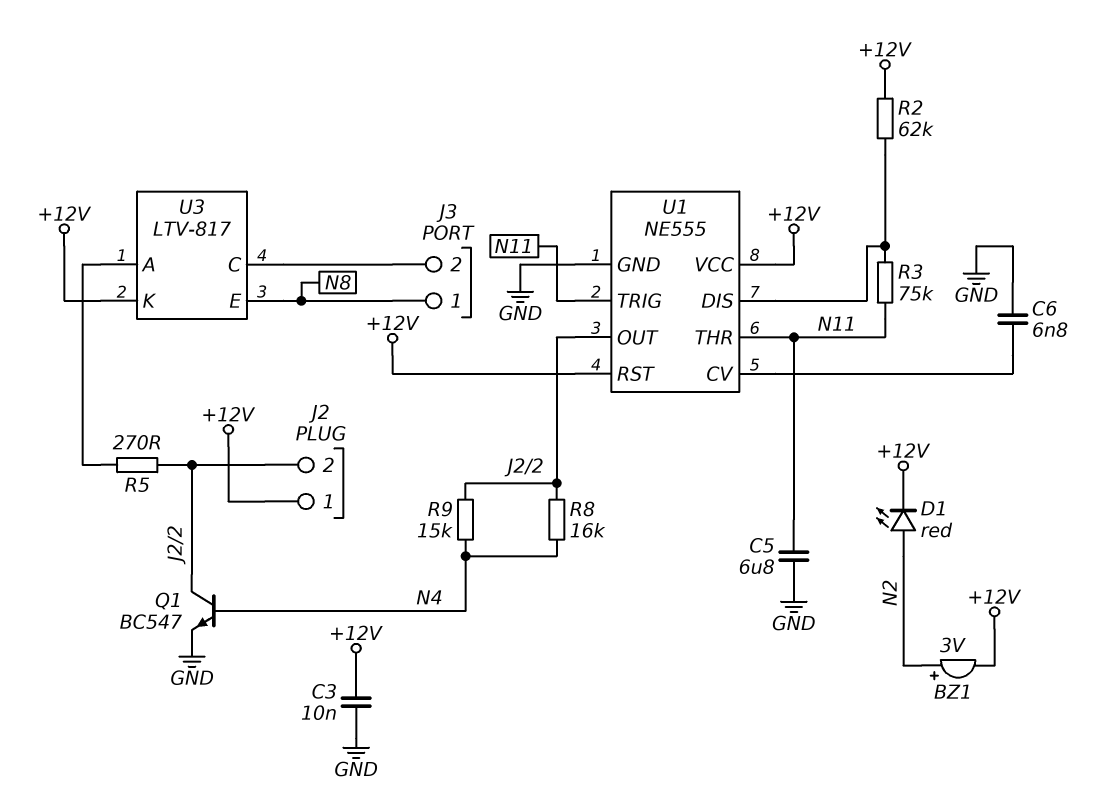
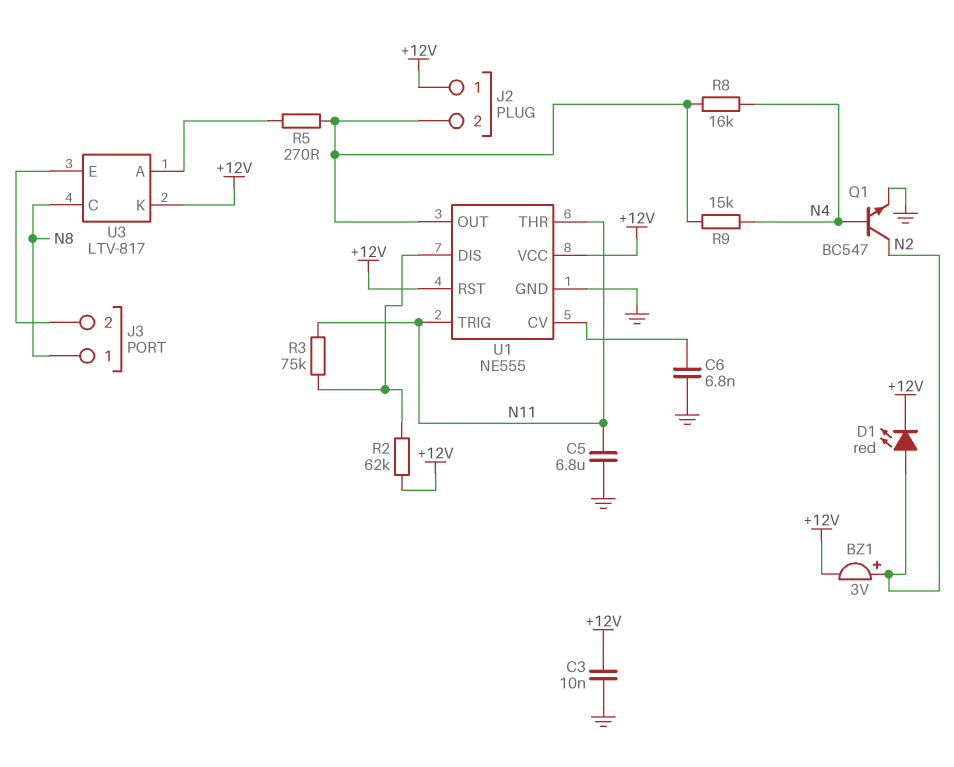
Q1: NPN BC547 (B N4, C J2/2, E GND) -> NPN BC547 (B N4, C N2, E GND)
U3 pin C: J3/2 -> N8
U3 pin E: N8 -> J3/2

